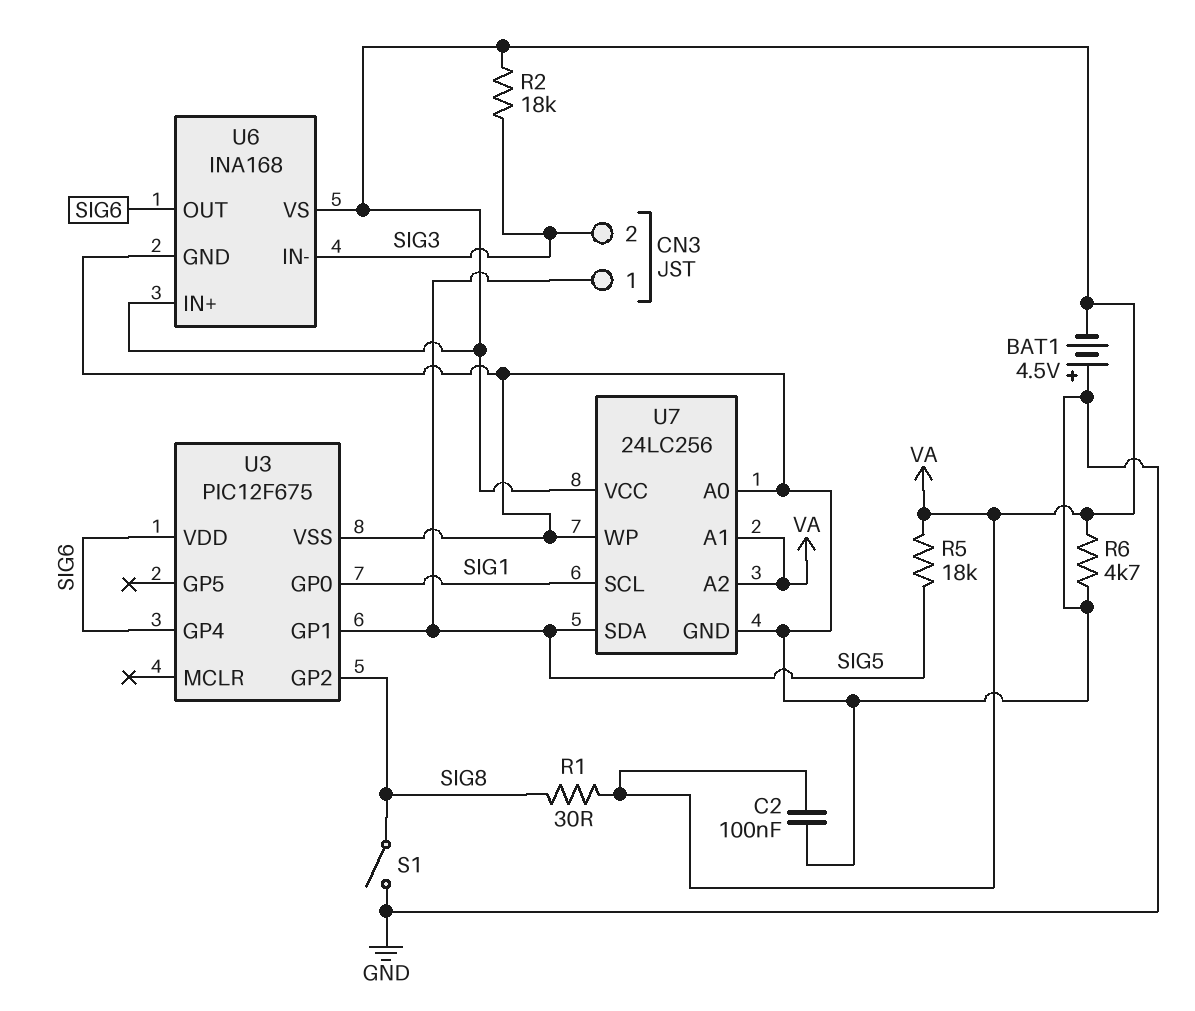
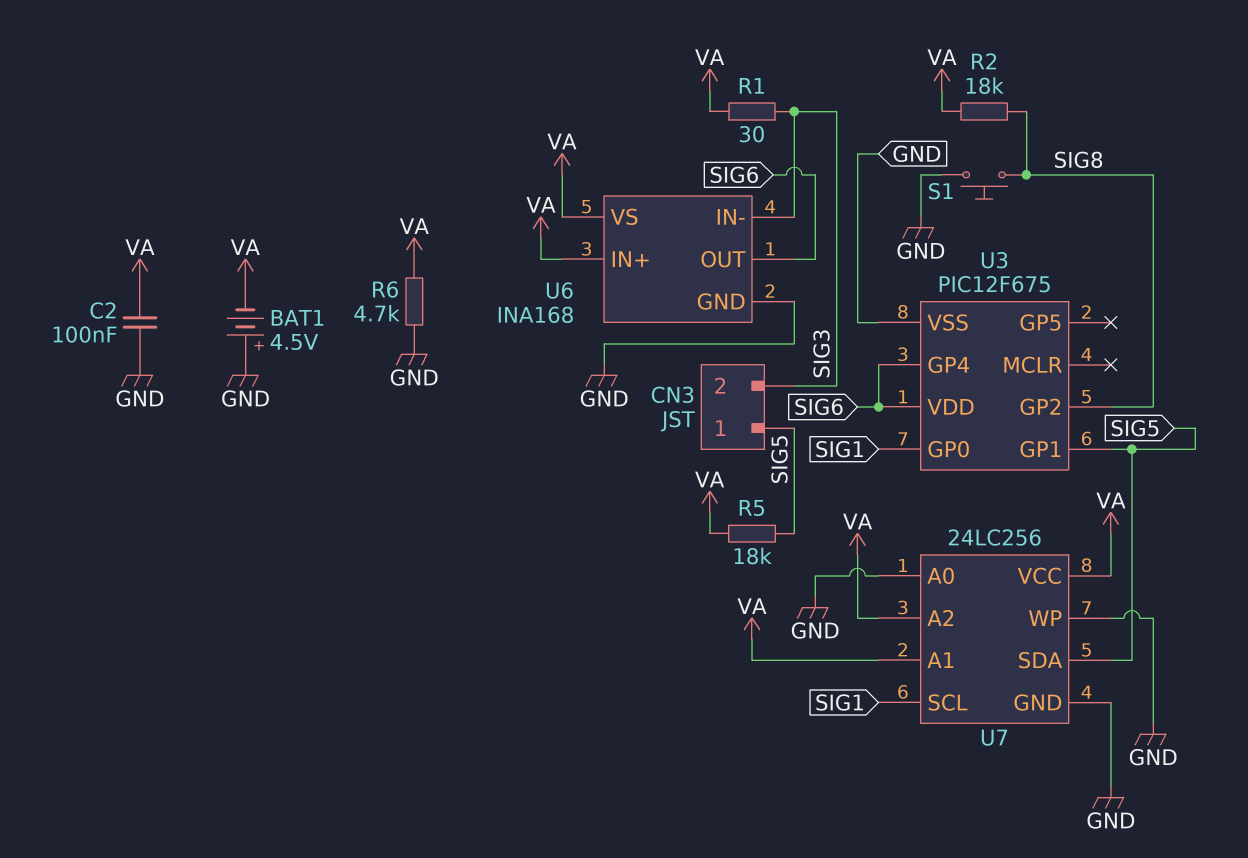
R1: 30 (SIG8, VA) -> 30 (SIG3, VA)
R2: 18k (SIG3, VA) -> 18k (SIG8, VA)
S1: switch (GND, SIG8) -> button (GND, SIG8)

